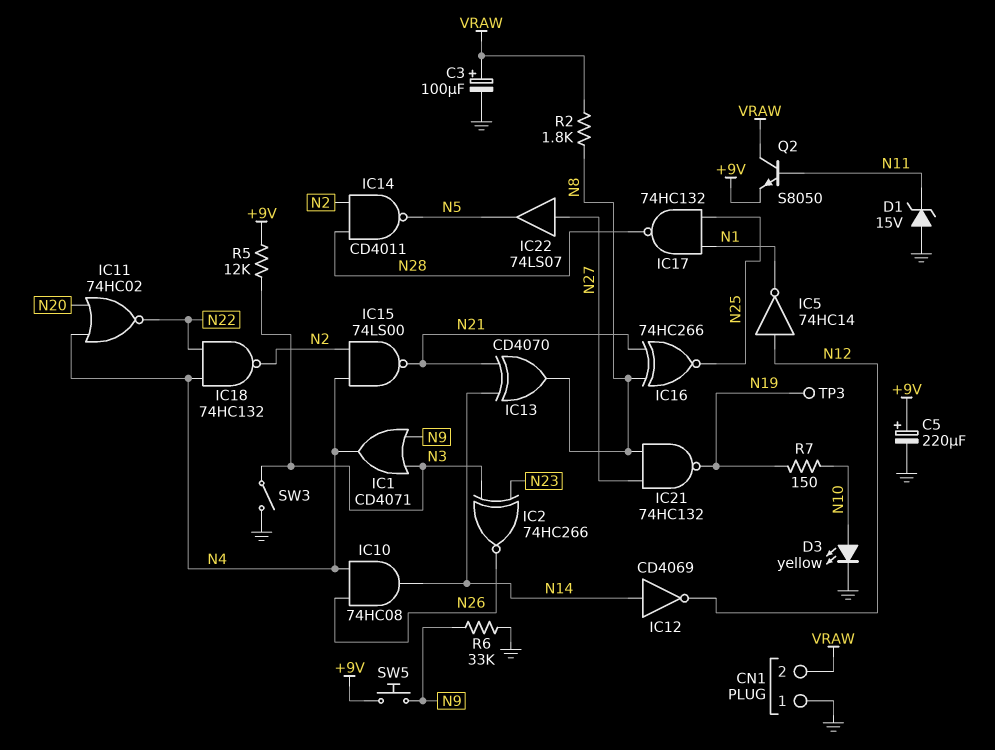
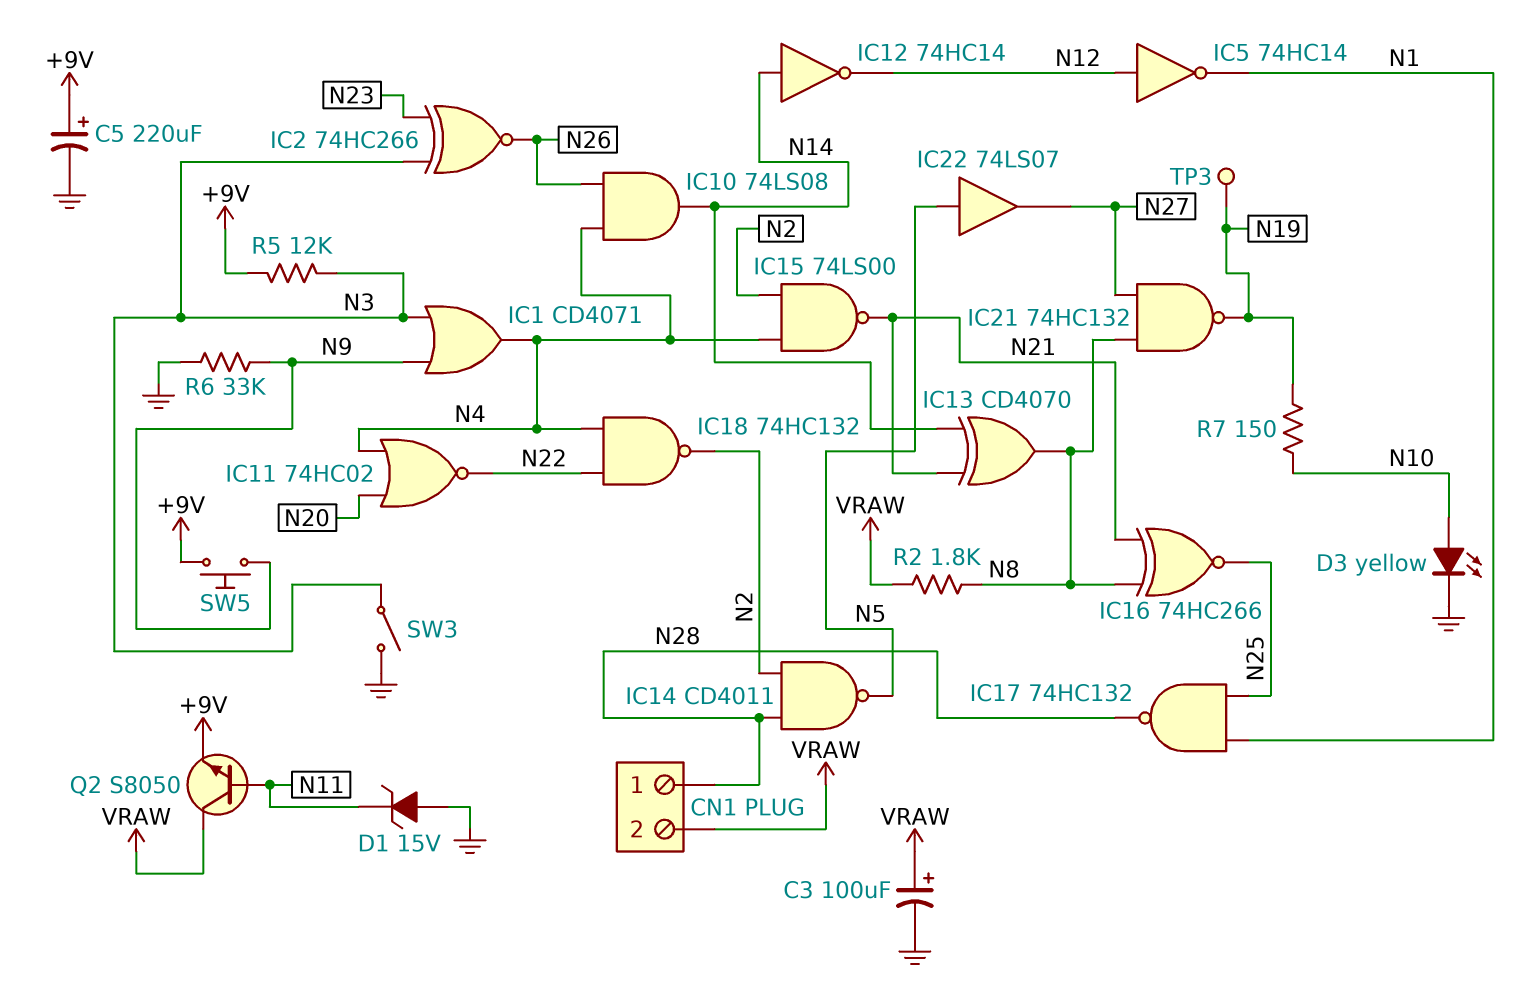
CN1 pin 1: GND -> N28
IC10: AND 74HC08 (in N4, in N26, out N14) -> AND 74LS08 (in N4, in N26, out N14)
IC12: NOT CD4069 (in N14, out N12) -> NOT 74HC14 (in N14, out N12)
IC22: buffer 74LS07 (in N27, out N5) -> buffer 74LS07 (in N5, out N27)

